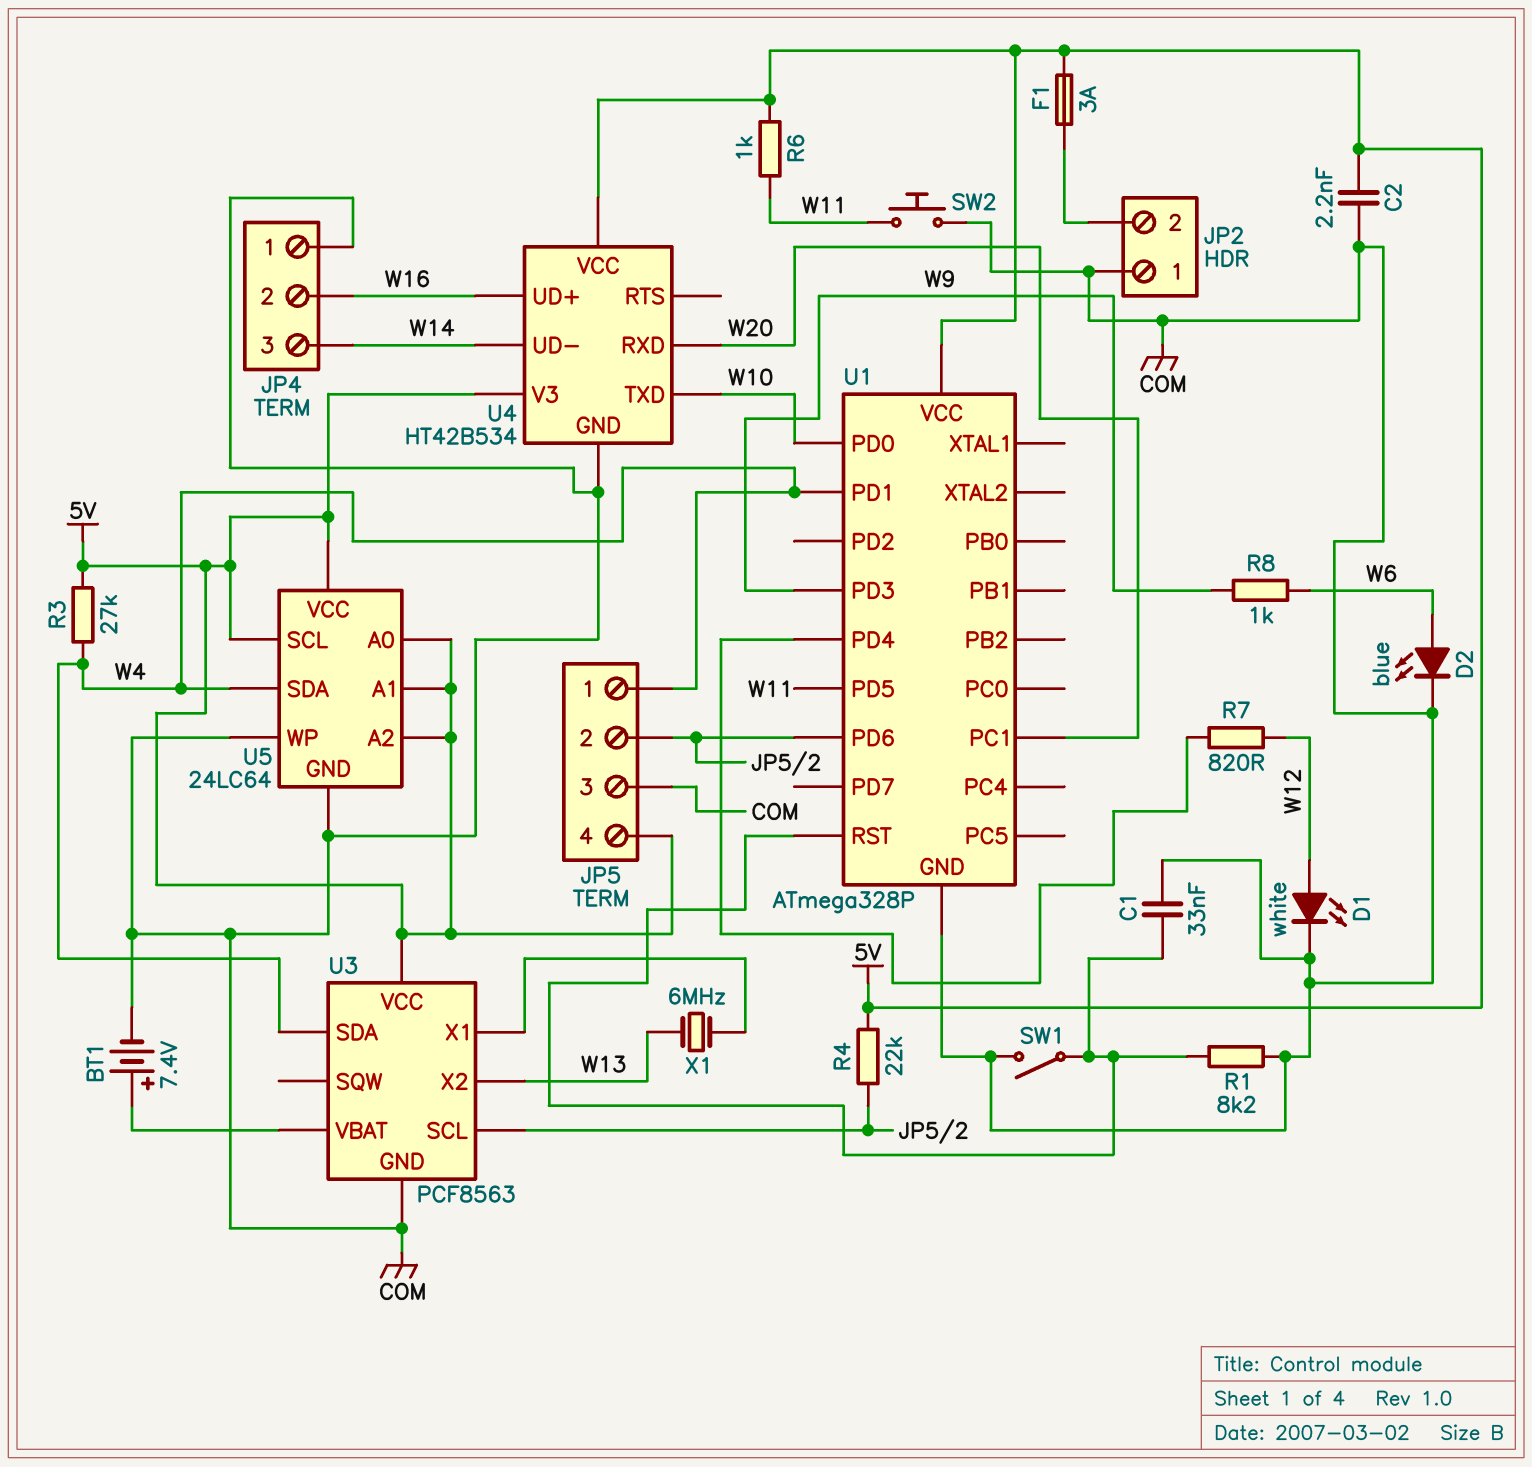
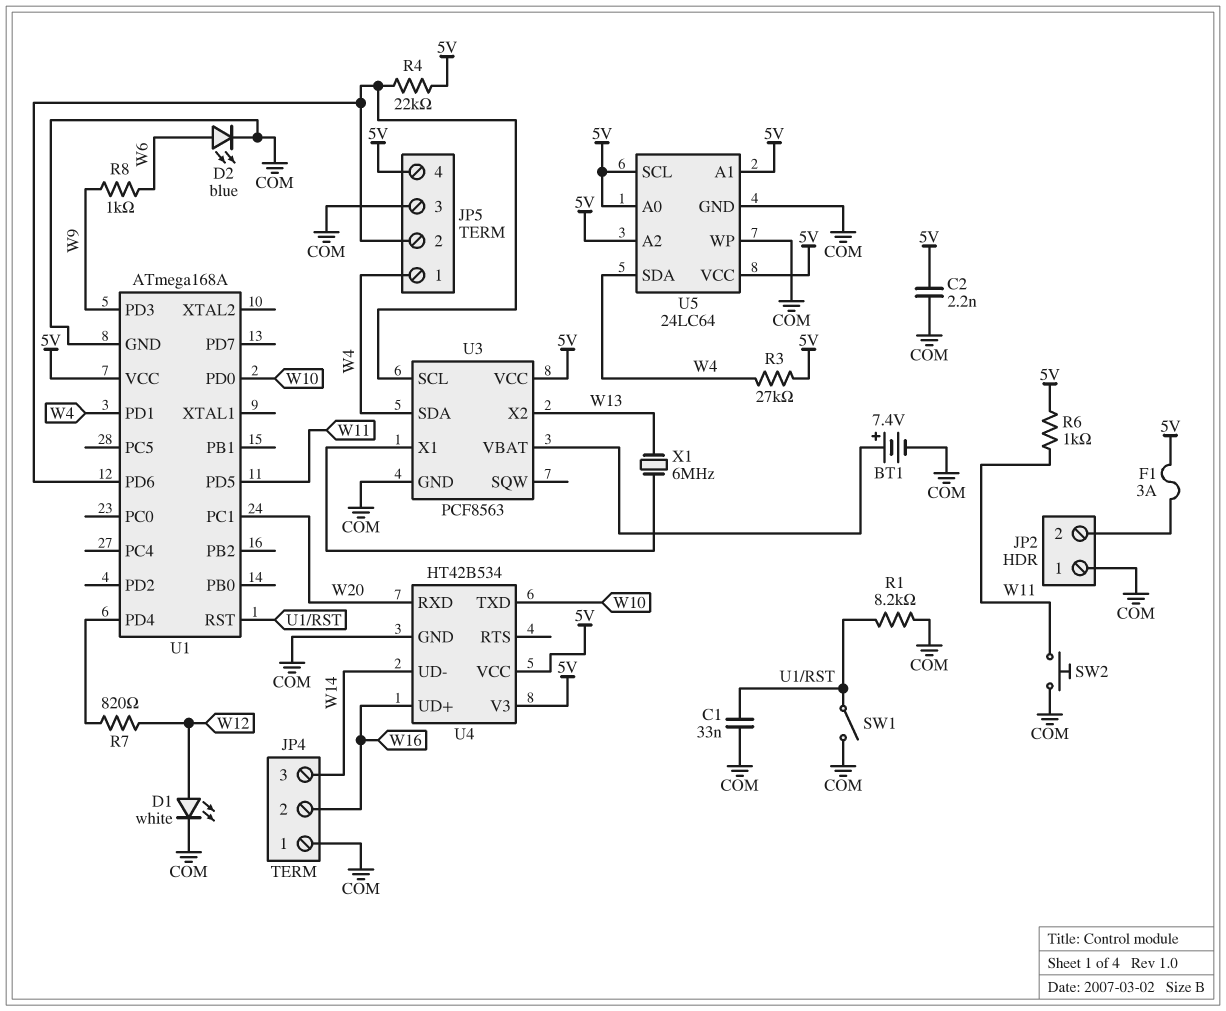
U1: ATmega328P -> ATmega168A

